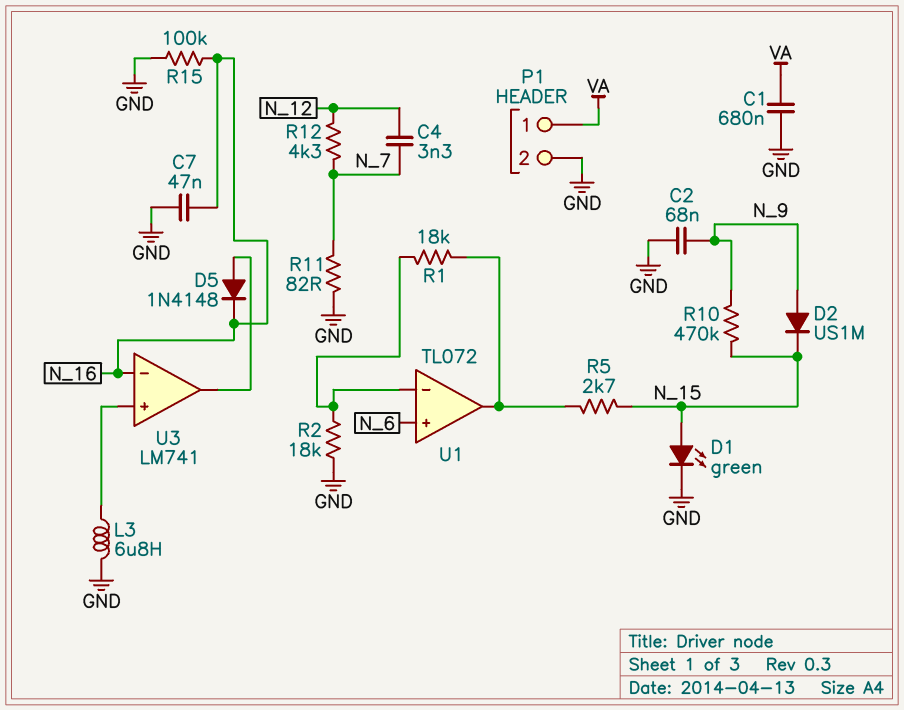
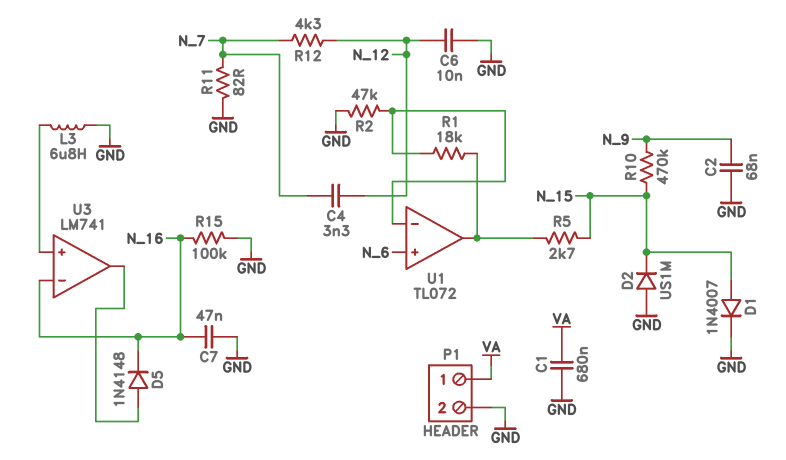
C6: none -> 10nF (GND, N_12)
D1: LED green (A N_15, K GND) -> diode 1N4007 (A N_15, K GND)
D2: diode US1M (A N_9, K N_15) -> diode US1M (A GND, K N_15)
R2: 18k (GND, U1/in-) -> 47k (GND, U1/in-)

